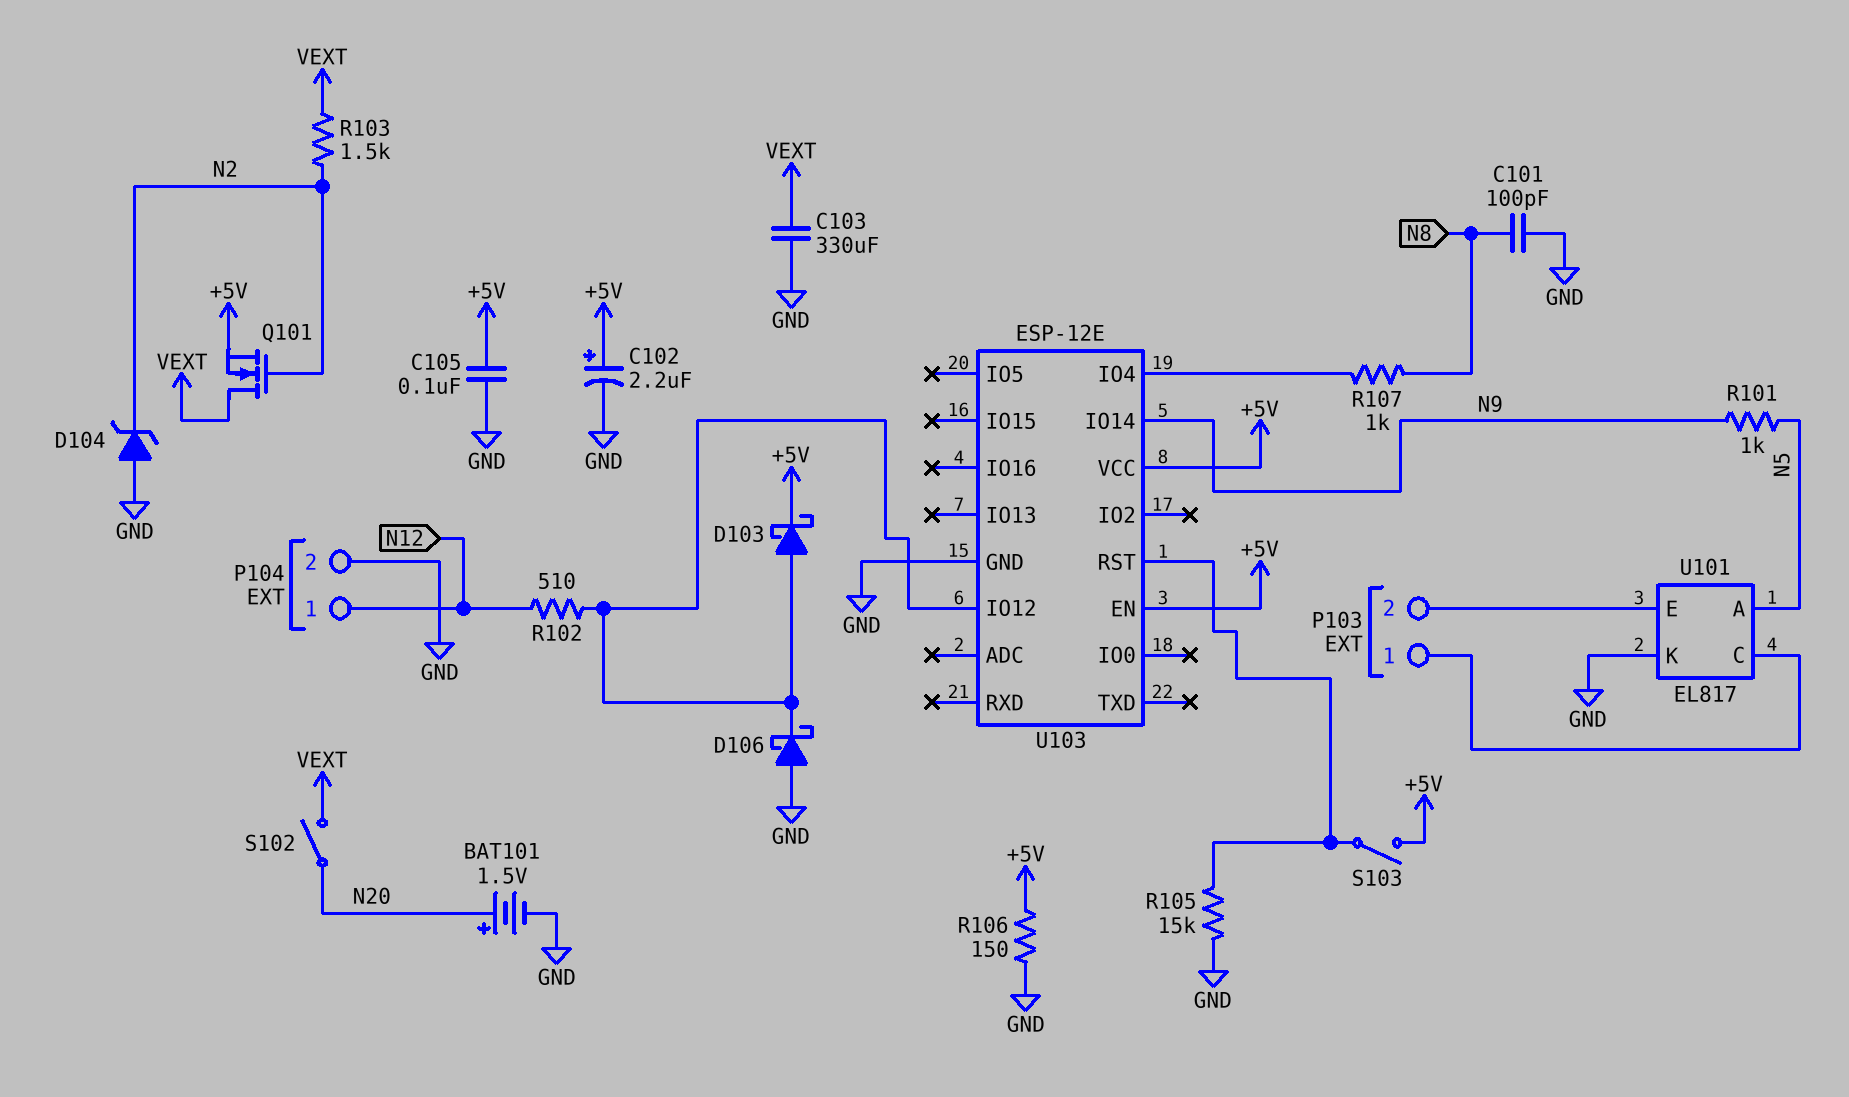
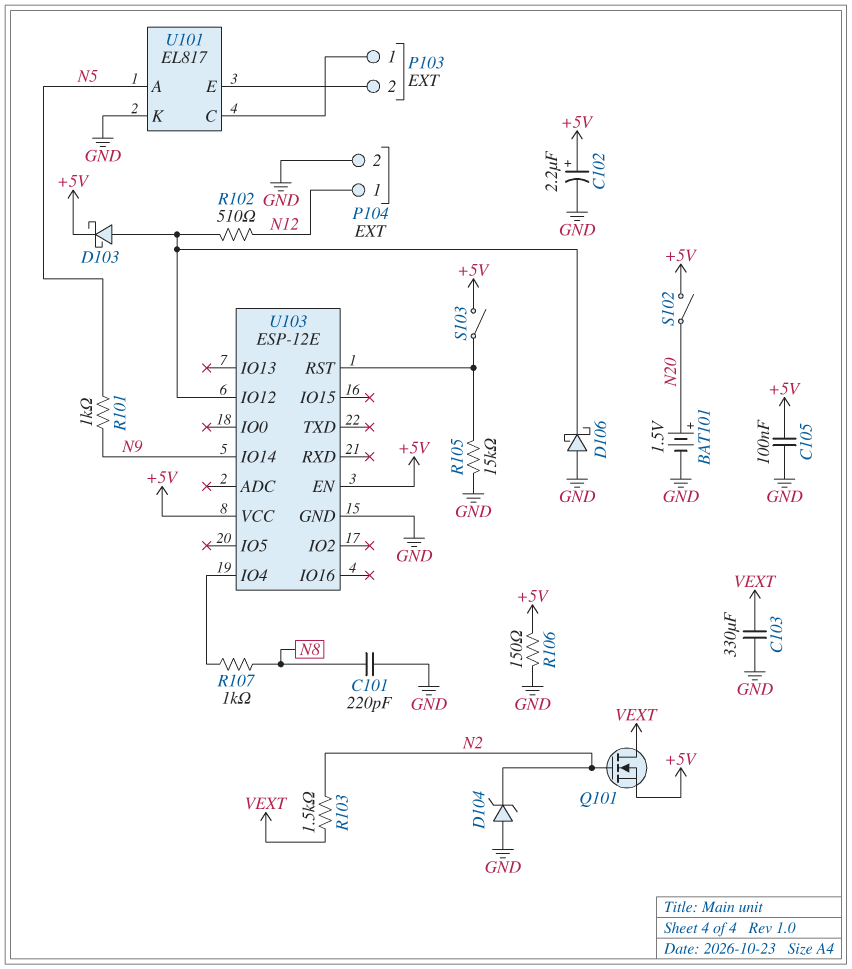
C101: 100pF (GND, N8) -> 220pF (GND, N8)
S102: switch (N20, VEXT) -> switch (+5V, N20)

